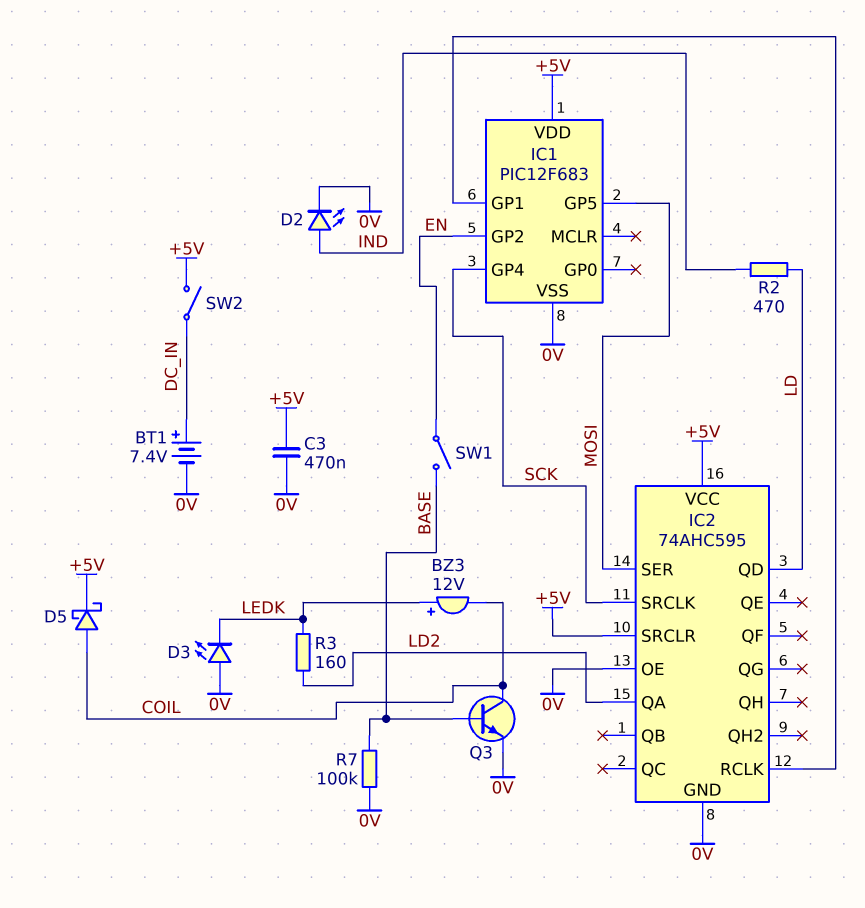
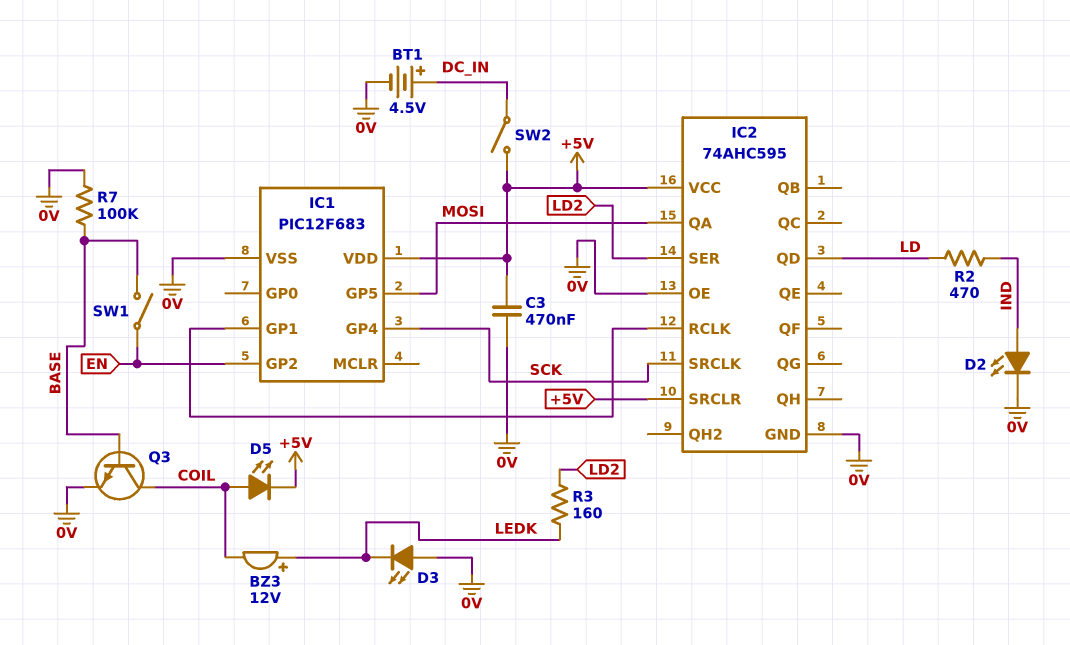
BT1: 7.4V (plus DC_IN, minus 0V) -> 4.5V (plus DC_IN, minus 0V)
D5: schottky (A COIL, K +5V) -> LED (A COIL, K +5V)
IC2 pin QA: LD2 -> MOSI
IC2 pin SER: MOSI -> LD2

